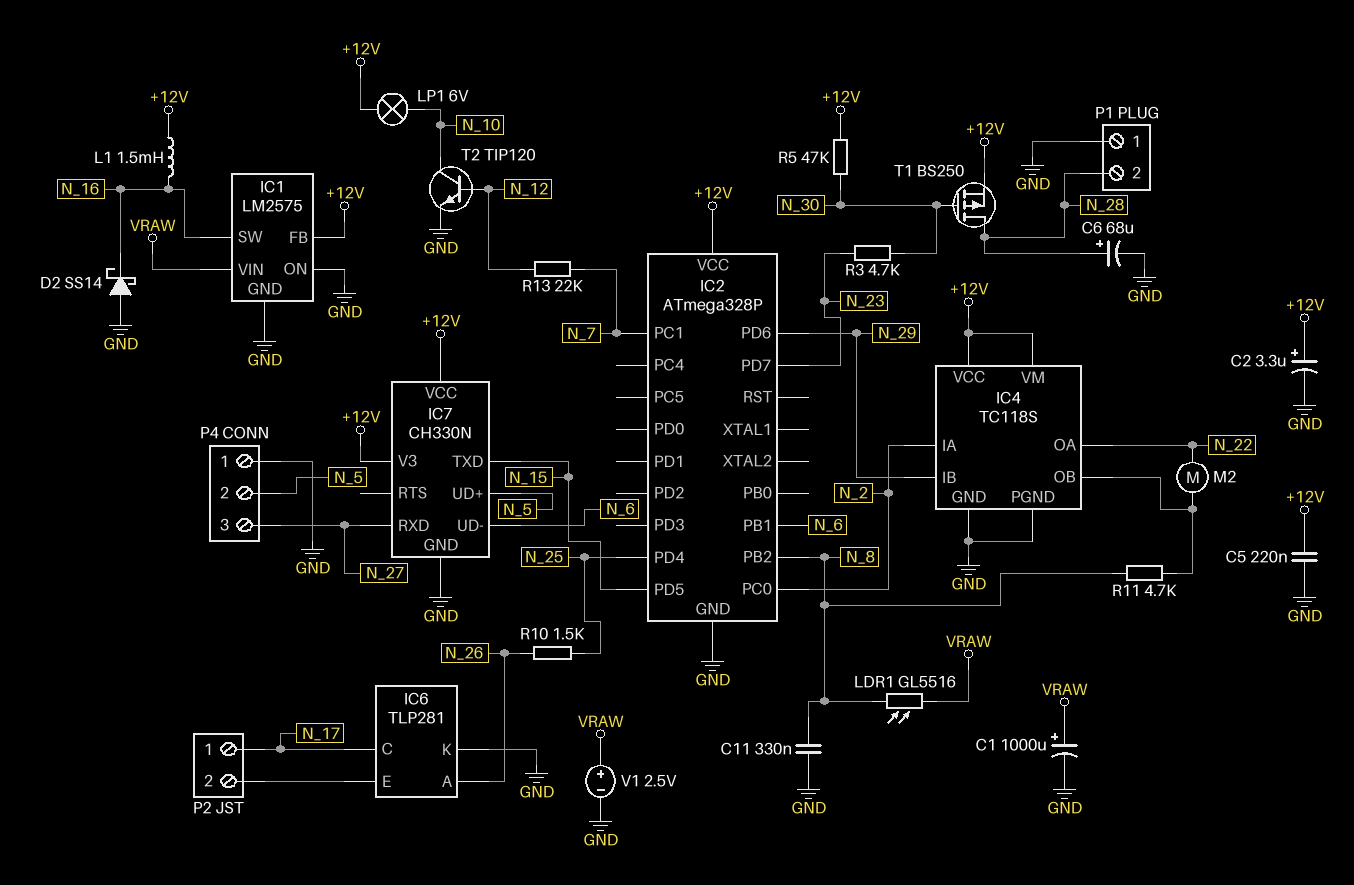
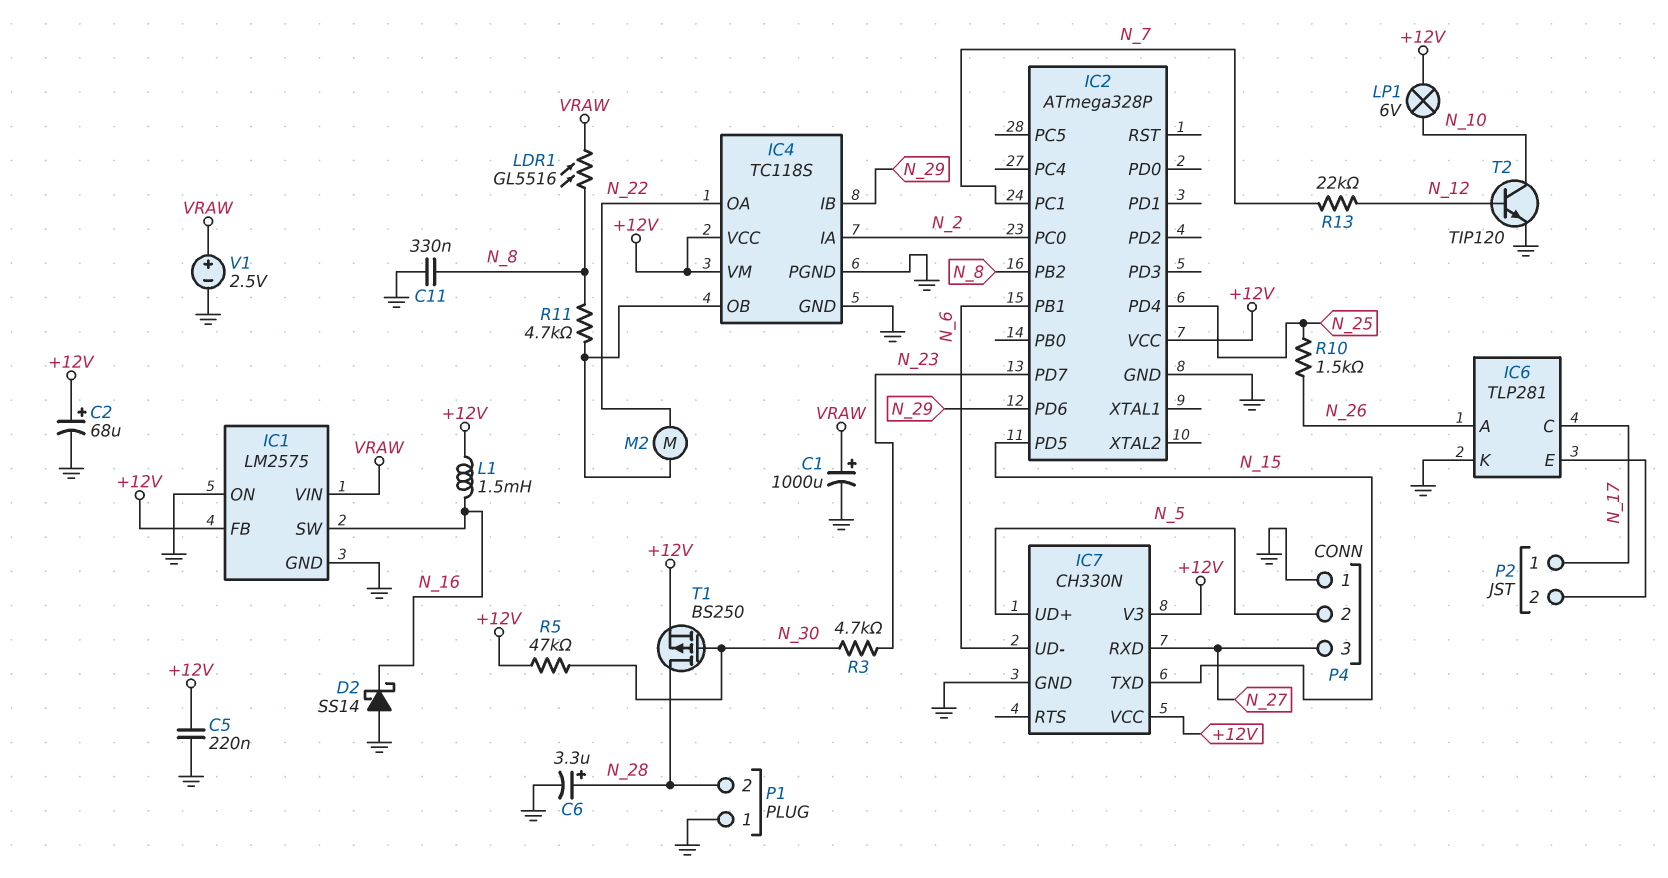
C2: 3.3uF (plus +12V, minus GND) -> 68uF (plus +12V, minus GND)
C6: 68uF (plus N_28, minus GND) -> 3.3uF (plus N_28, minus GND)

